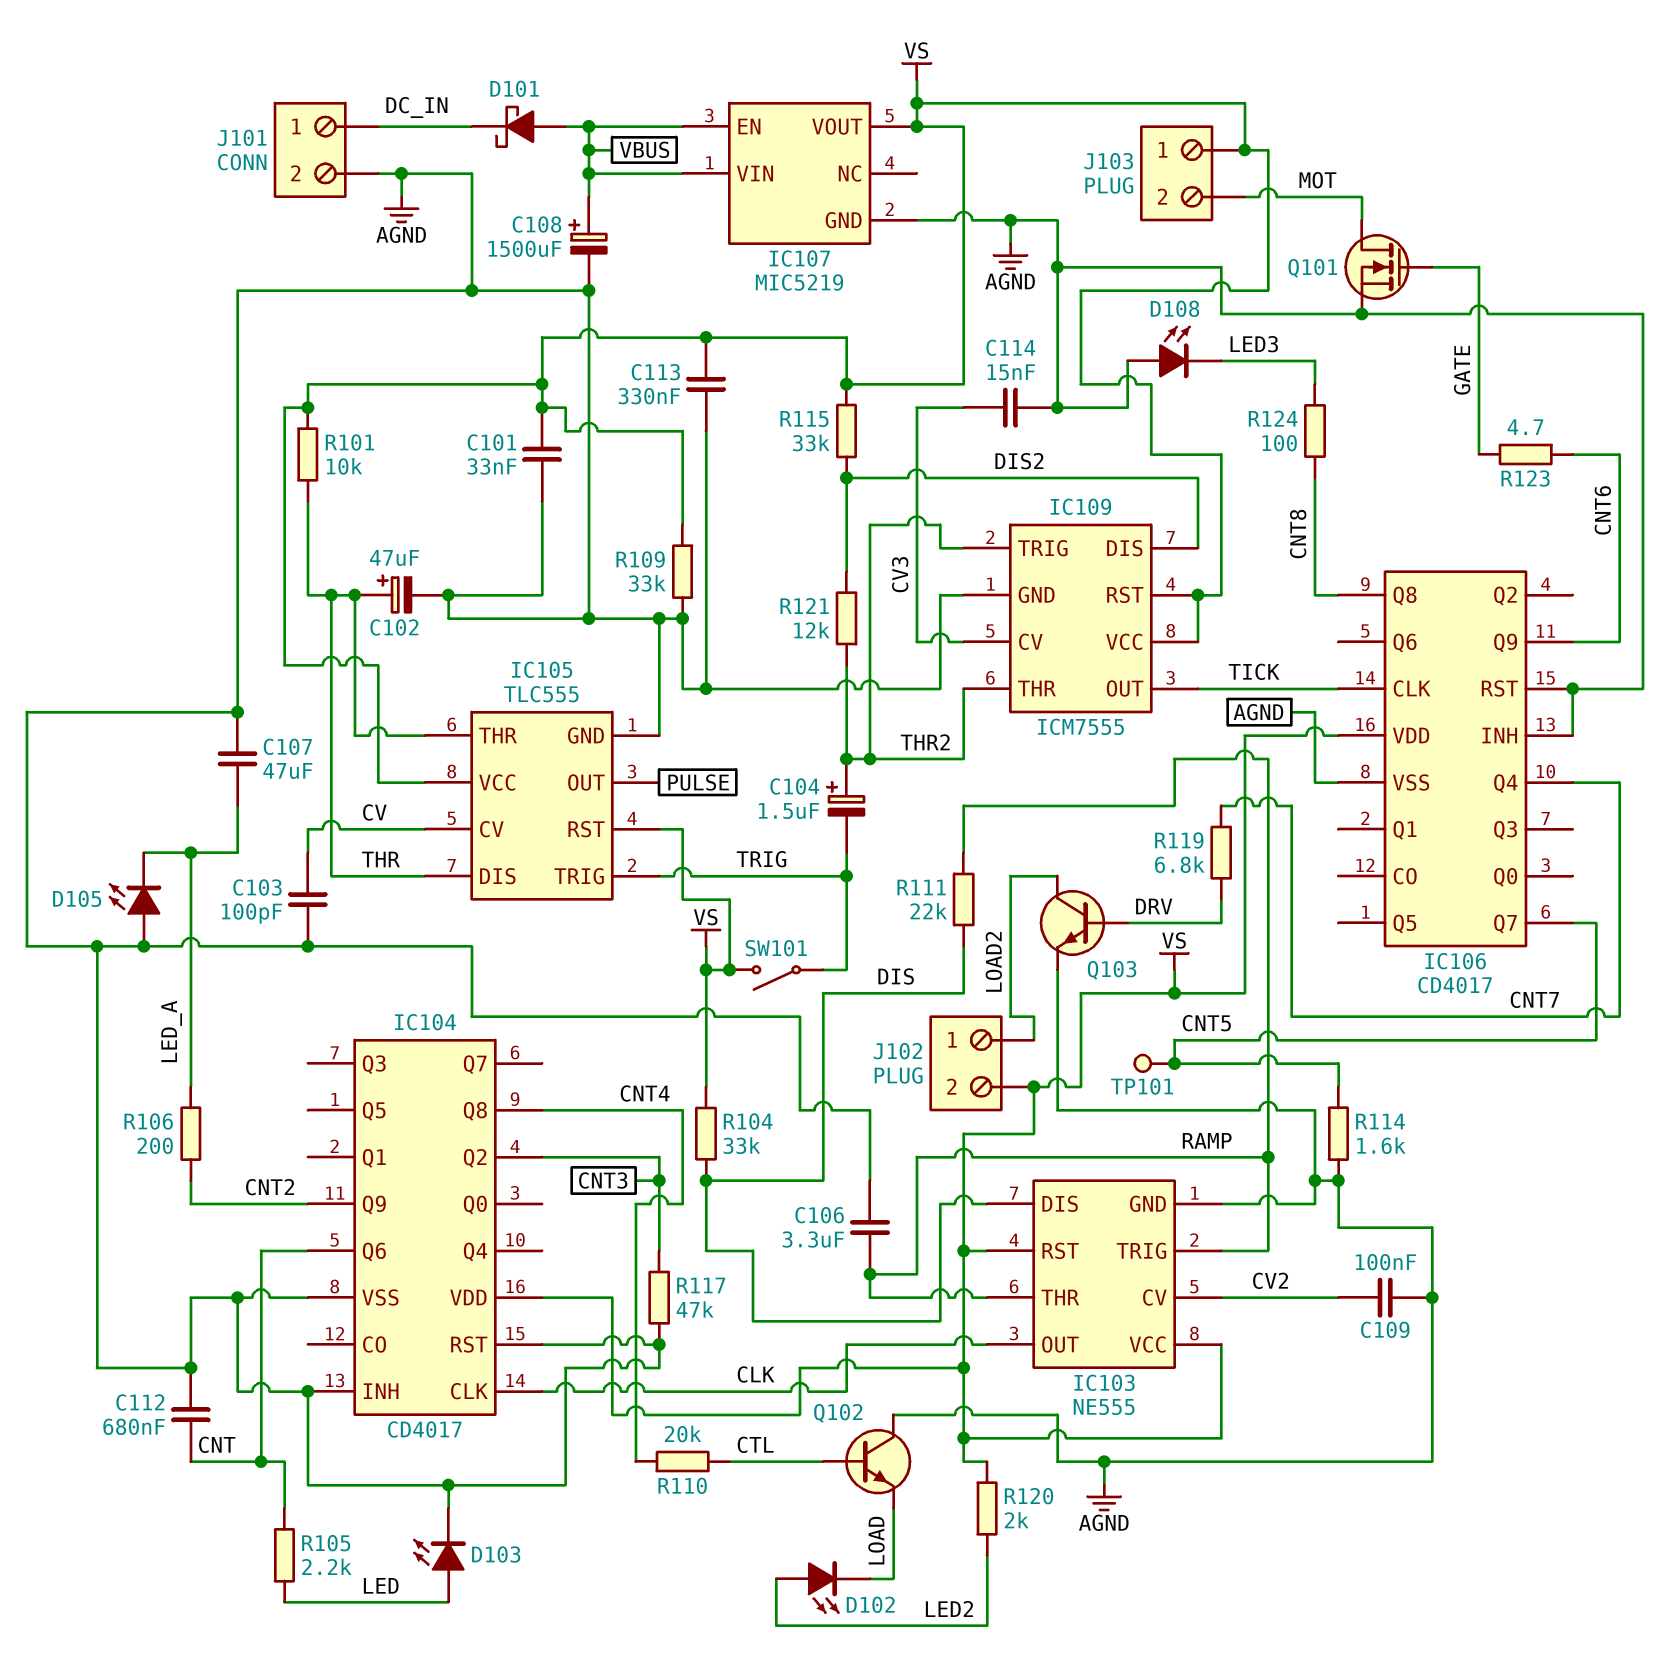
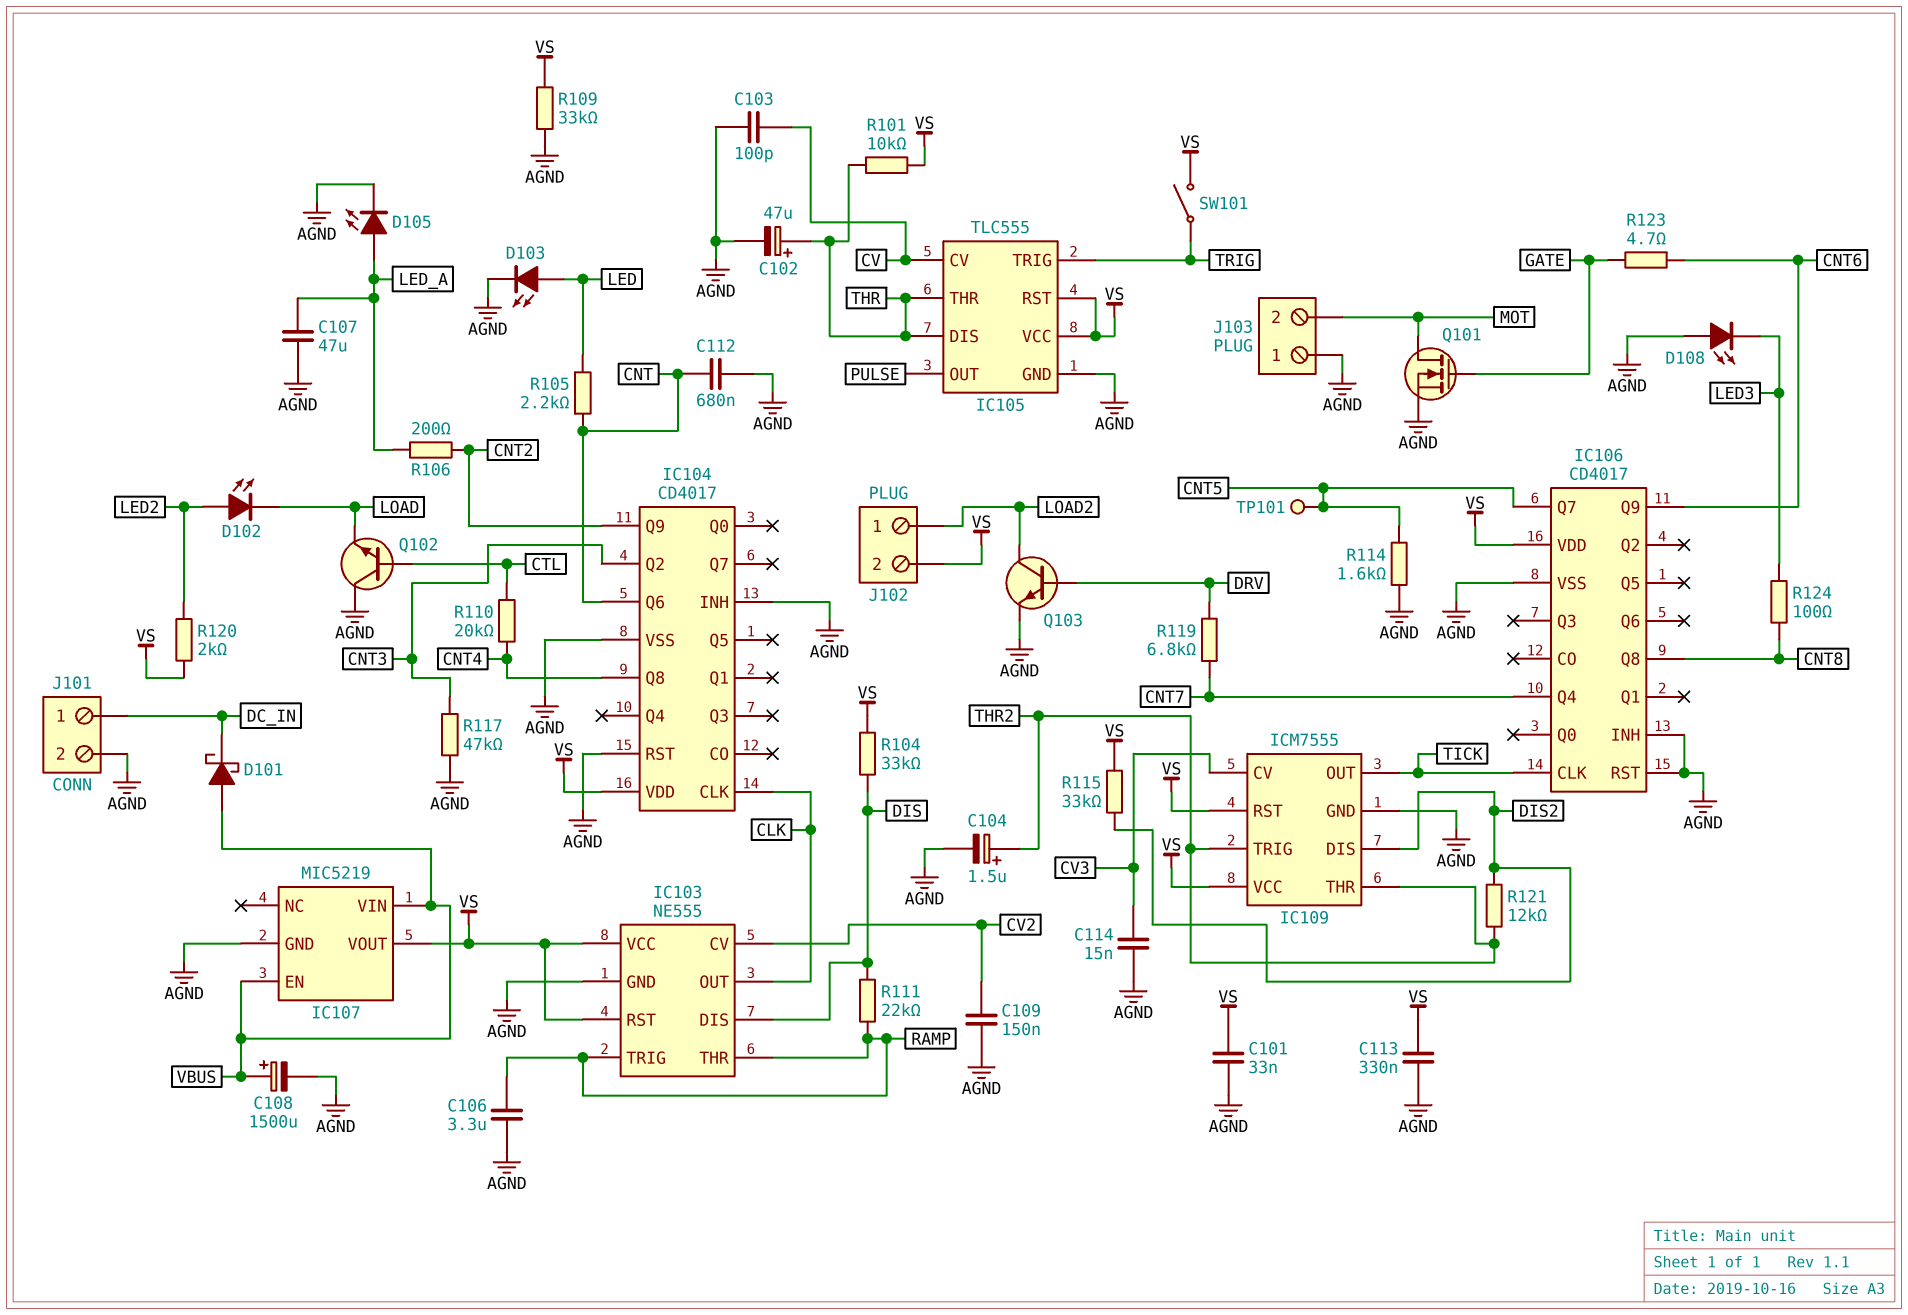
C104: 1.5uF (plus THR2, minus TRIG) -> 1.5uF (plus THR2, minus AGND)
C109: 100nF (AGND, CV2) -> 150nF (AGND, CV2)
D105: LED (A AGND, K LED_A) -> LED (A LED_A, K AGND)
J103 pin 1: VS -> AGND

